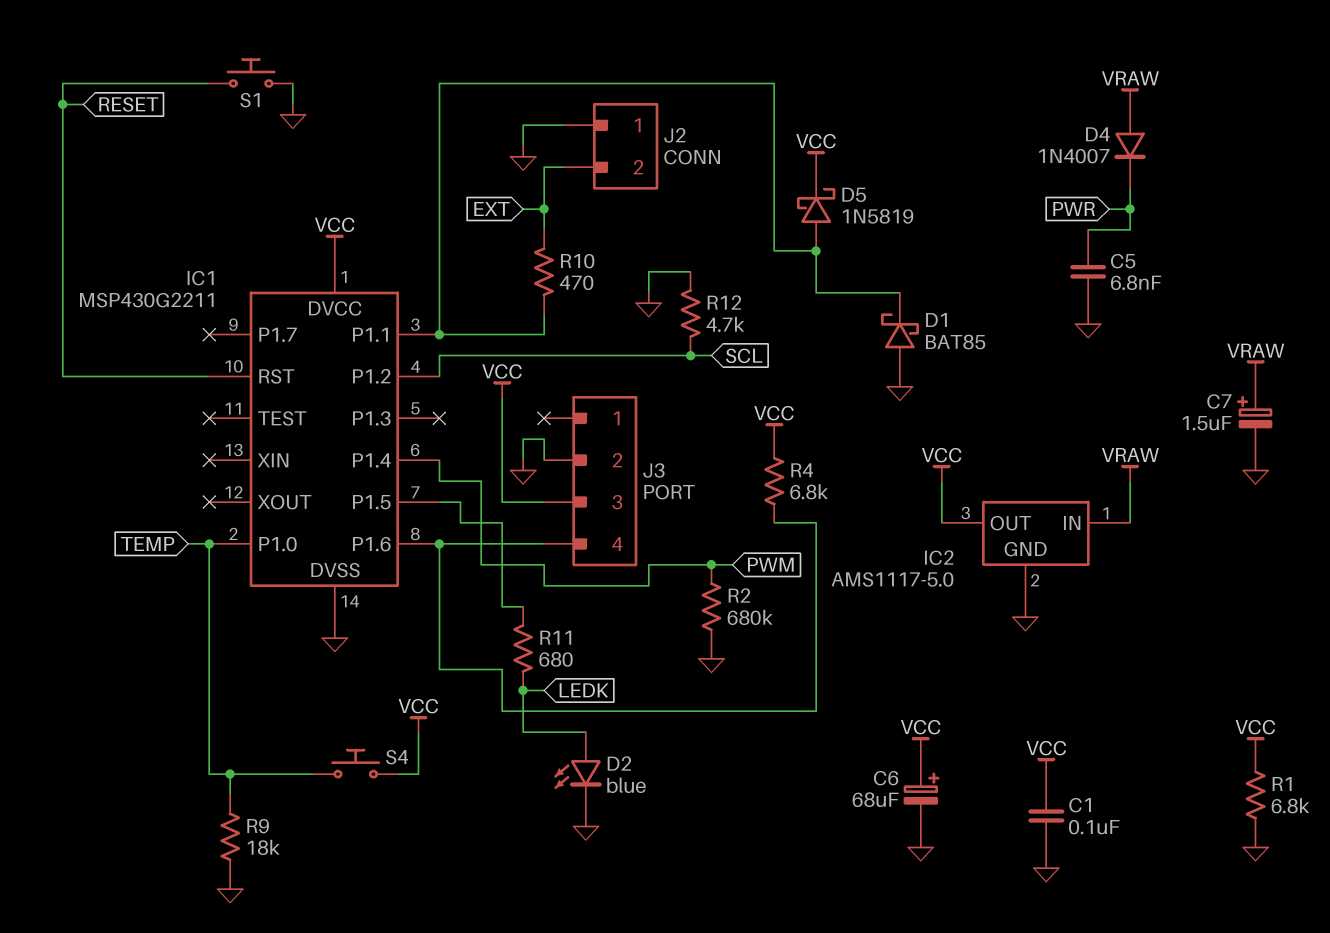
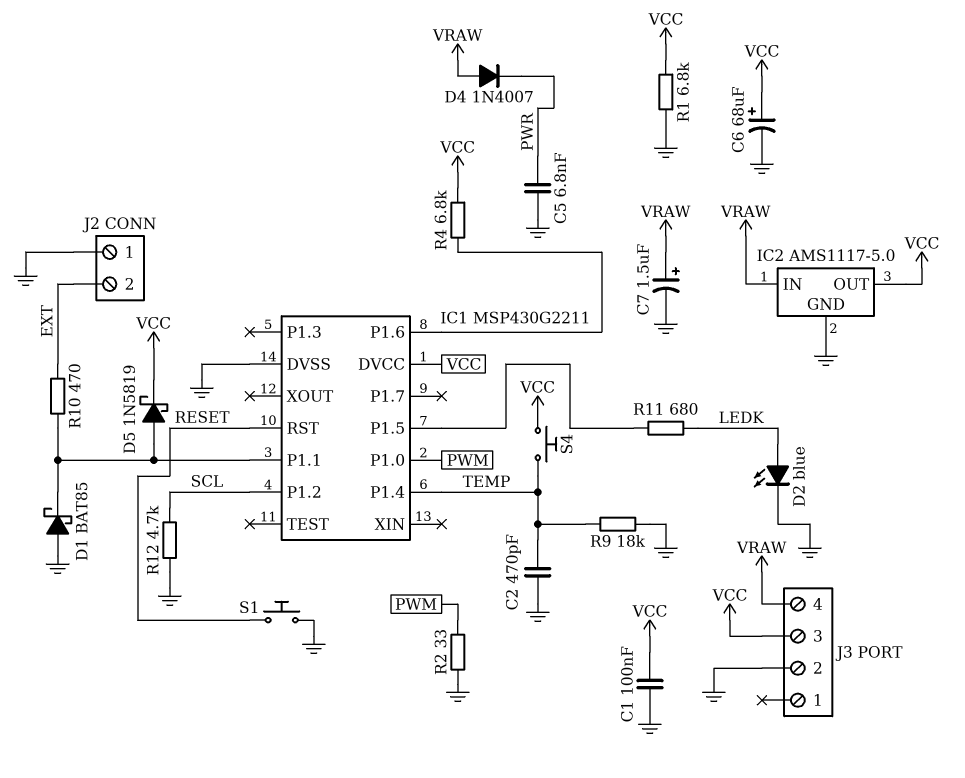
C2: none -> 470pF (GND, TEMP)
IC1 pin P1.0: TEMP -> PWM
IC1 pin P1.4: PWM -> TEMP
J3 pin 4: IC1/P1.6 -> VRAW
R2: 680k (GND, PWM) -> 33 (GND, PWM)

